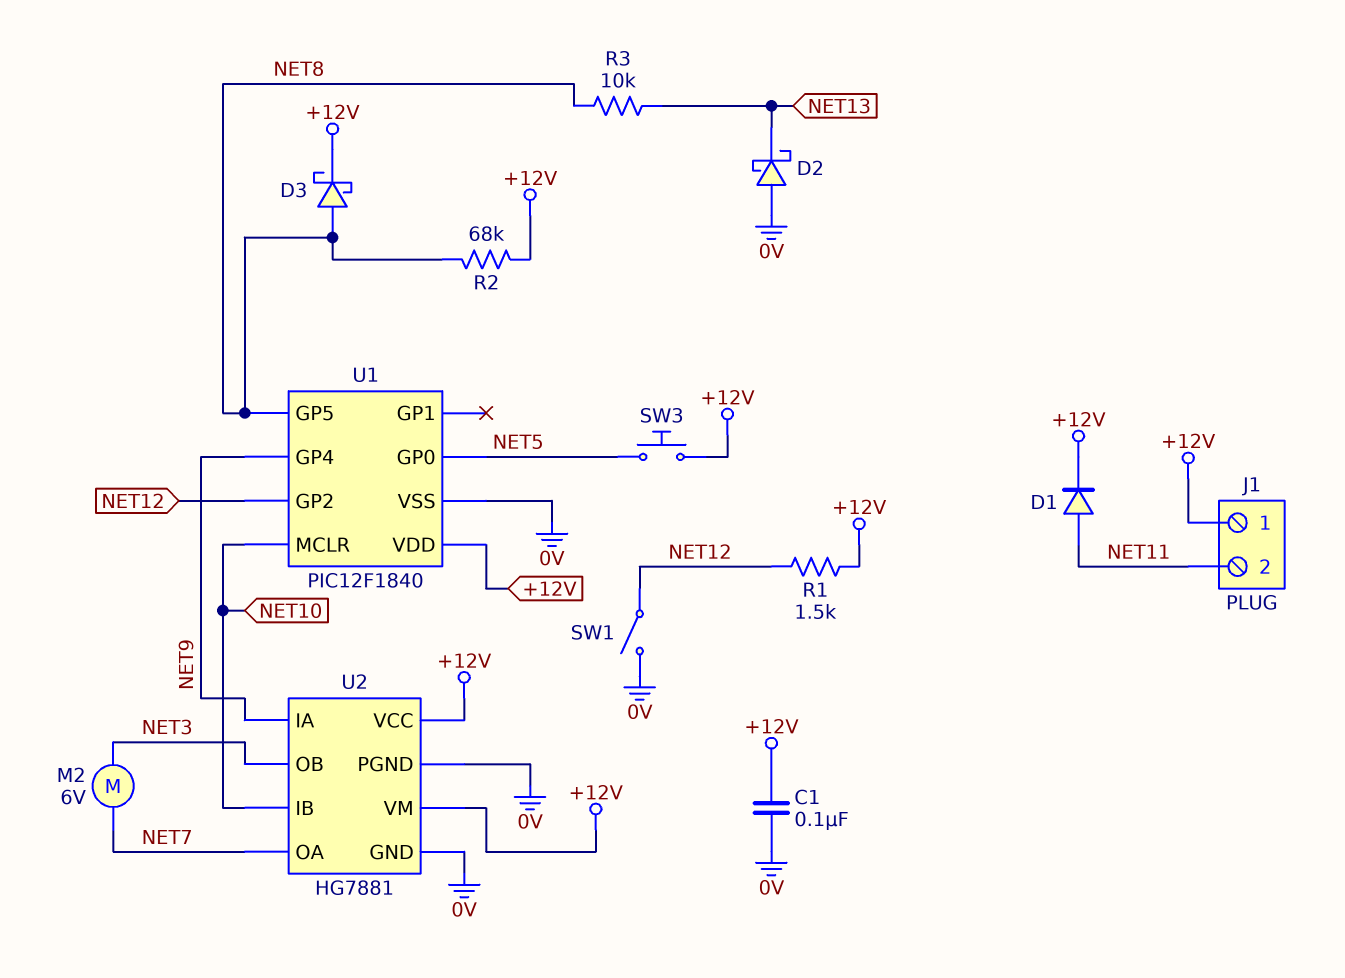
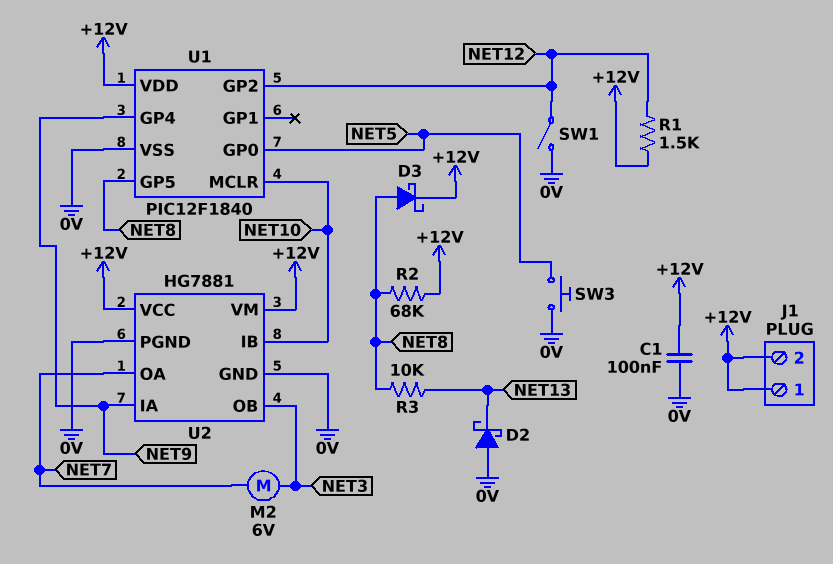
D1: diode (A NET11, K +12V) -> none
J1 pin 2: NET11 -> +12V
SW3: button (+12V, NET5) -> button (0V, NET5)

